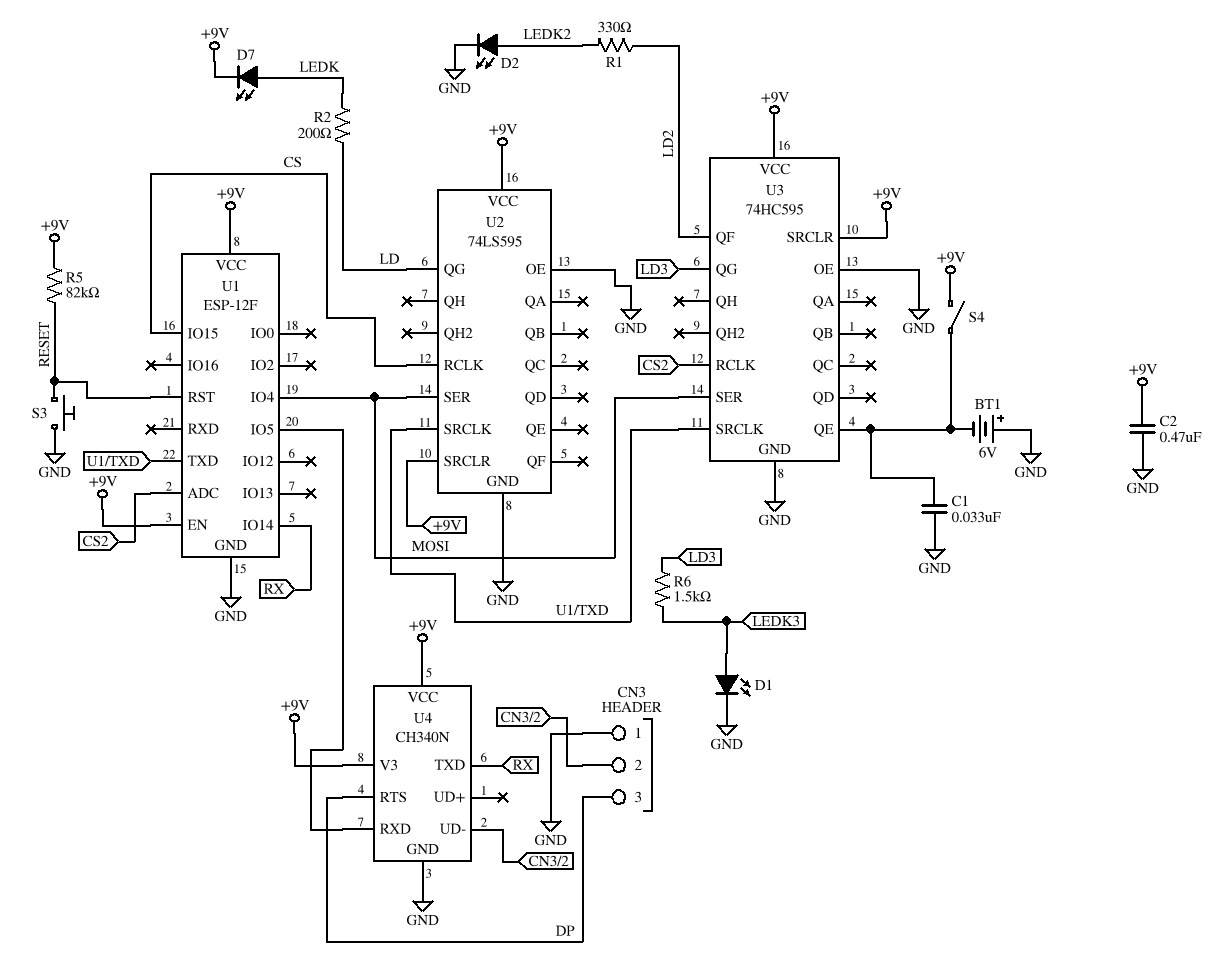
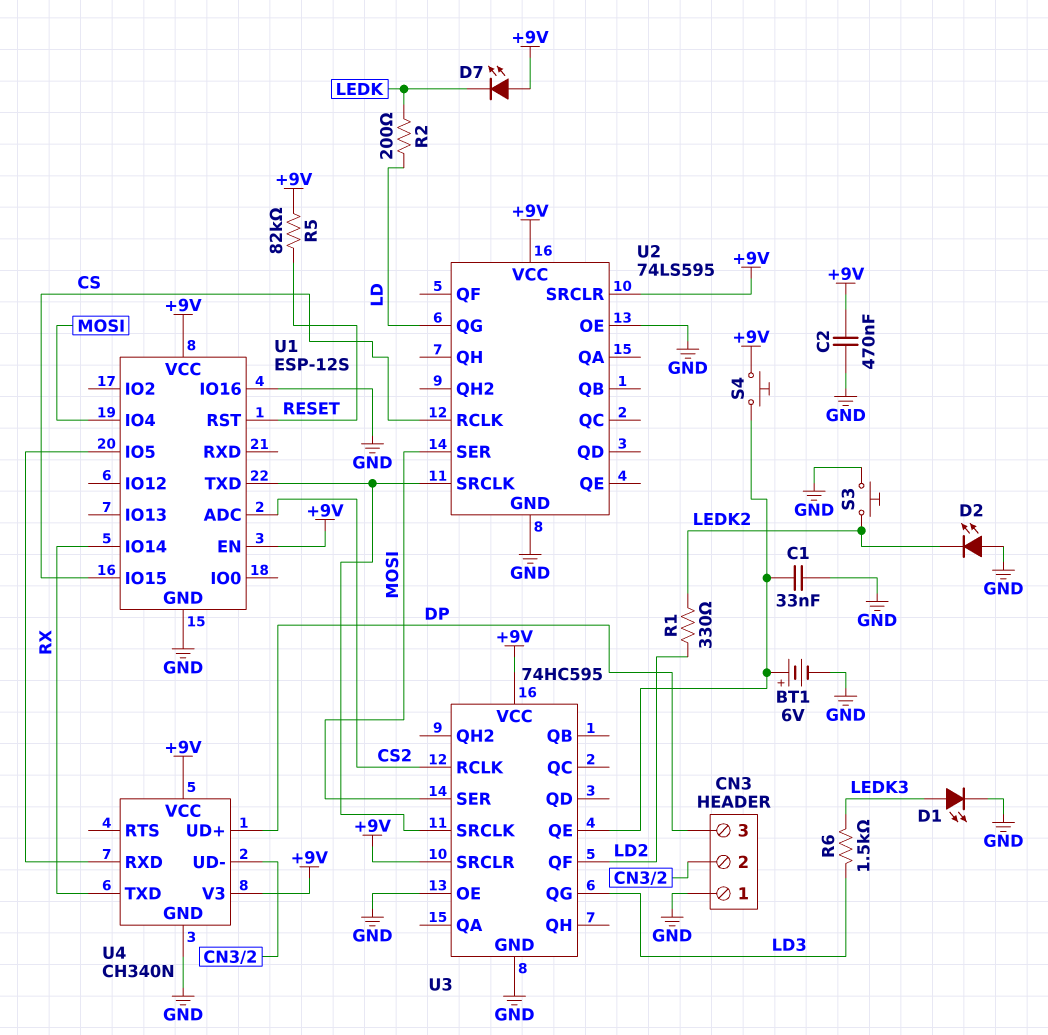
BT1: 6V (plus GND, minus U3/QE) -> 6V (plus U3/QE, minus GND)
D2: LED (A LEDK2, K GND) -> LED (A GND, K LEDK2)
D7: LED (A LEDK, K +9V) -> LED (A +9V, K LEDK)
S3: button (GND, RESET) -> button (GND, LEDK2)
S4: switch (+9V, U3/QE) -> button (+9V, U3/QE)
U1: ESP-12F -> ESP-12S
U1 pin IO16: none -> GND
U4 pin RTS: DP -> none
U4 pin UD+: none -> DP

